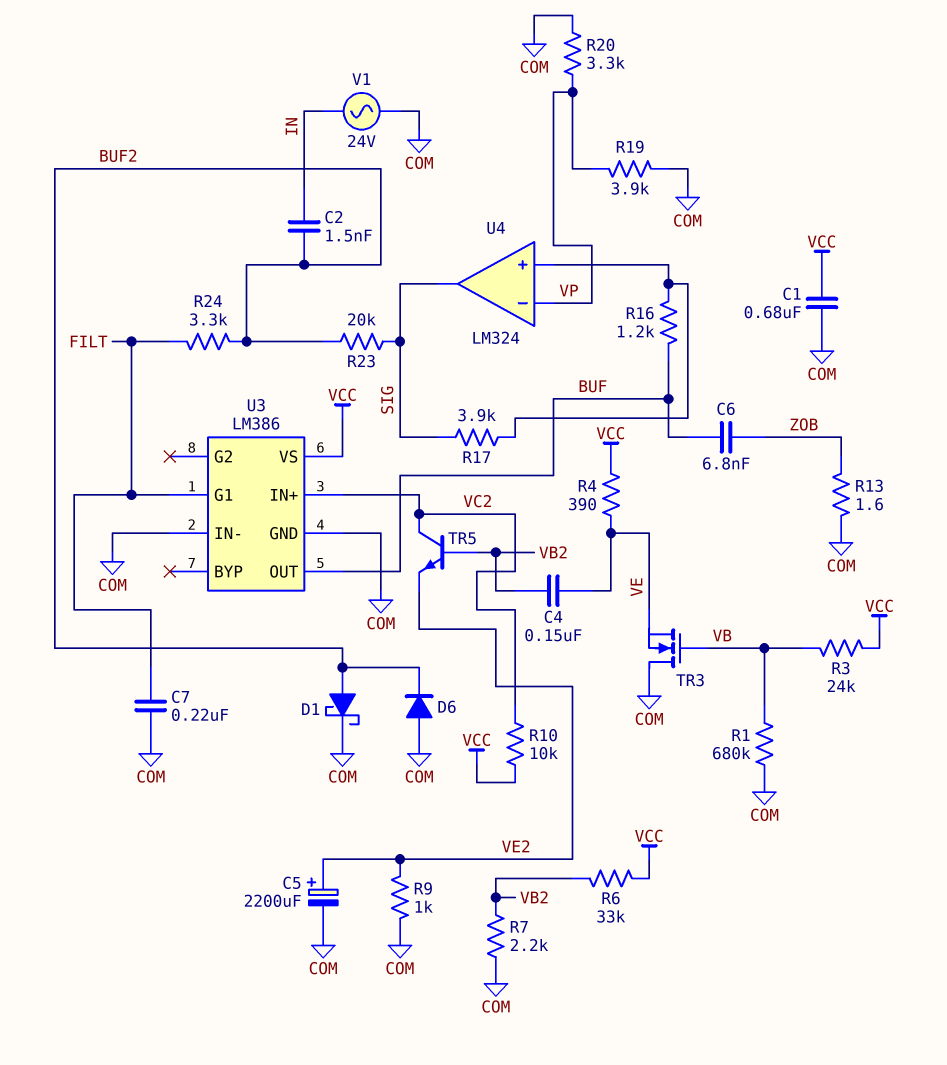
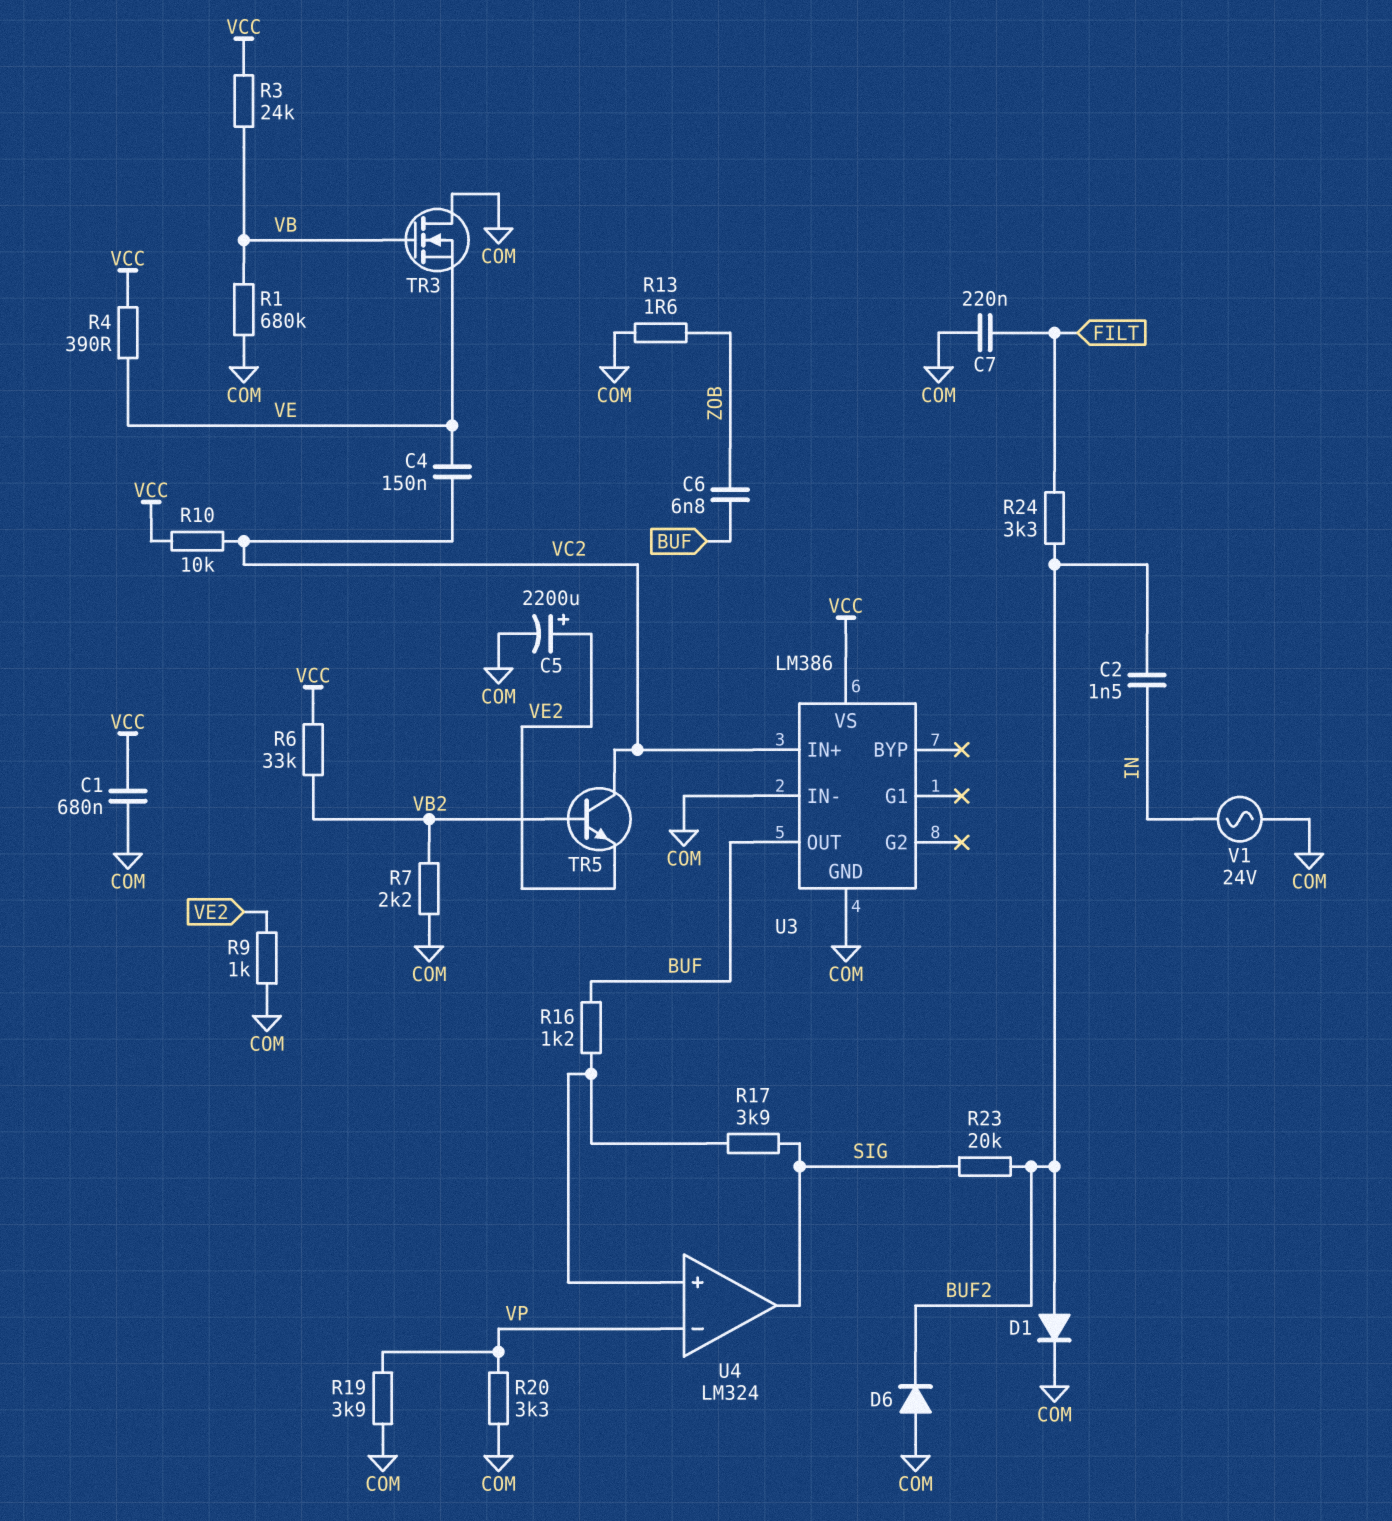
C4: 150nF (VB2, VE) -> 150nF (VC2, VE)
D1: schottky (A BUF2, K COM) -> diode (A BUF2, K COM)
U3 pin G1: FILT -> none

